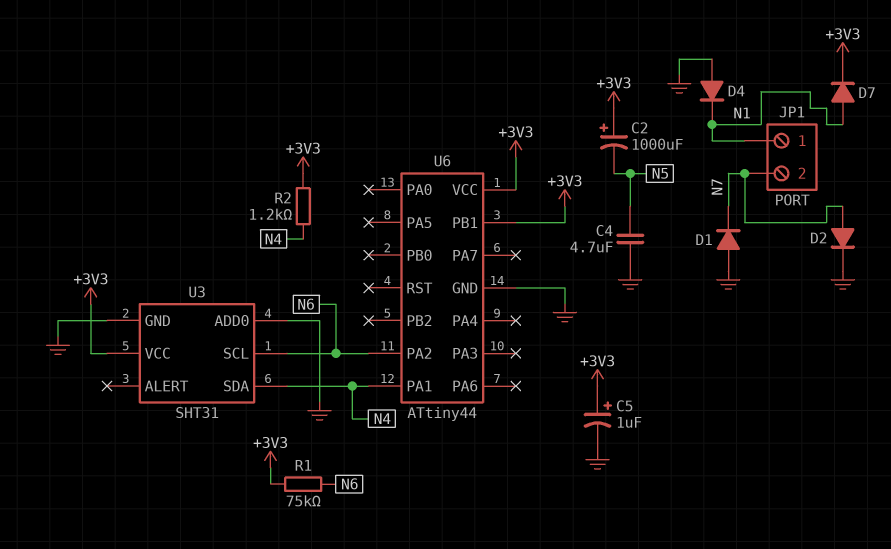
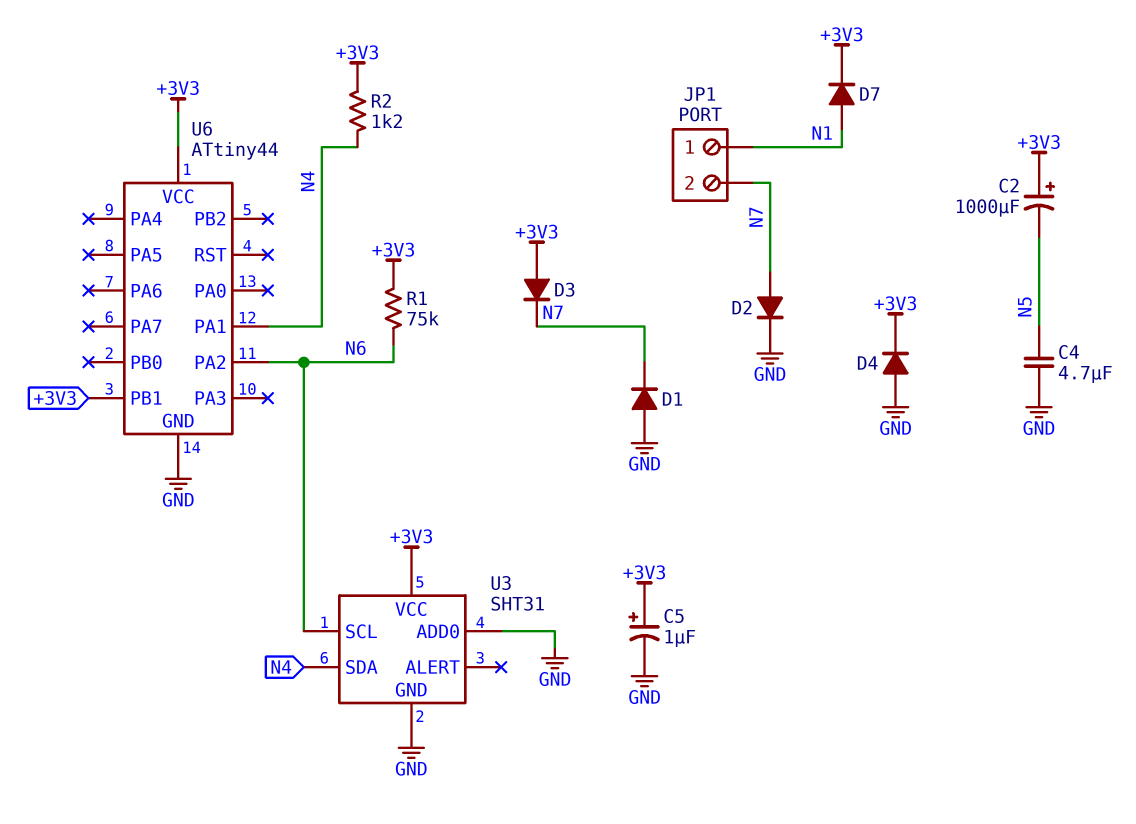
D3: none -> diode (A +3V3, K N7)
D4: diode (A GND, K N1) -> diode (A GND, K +3V3)

